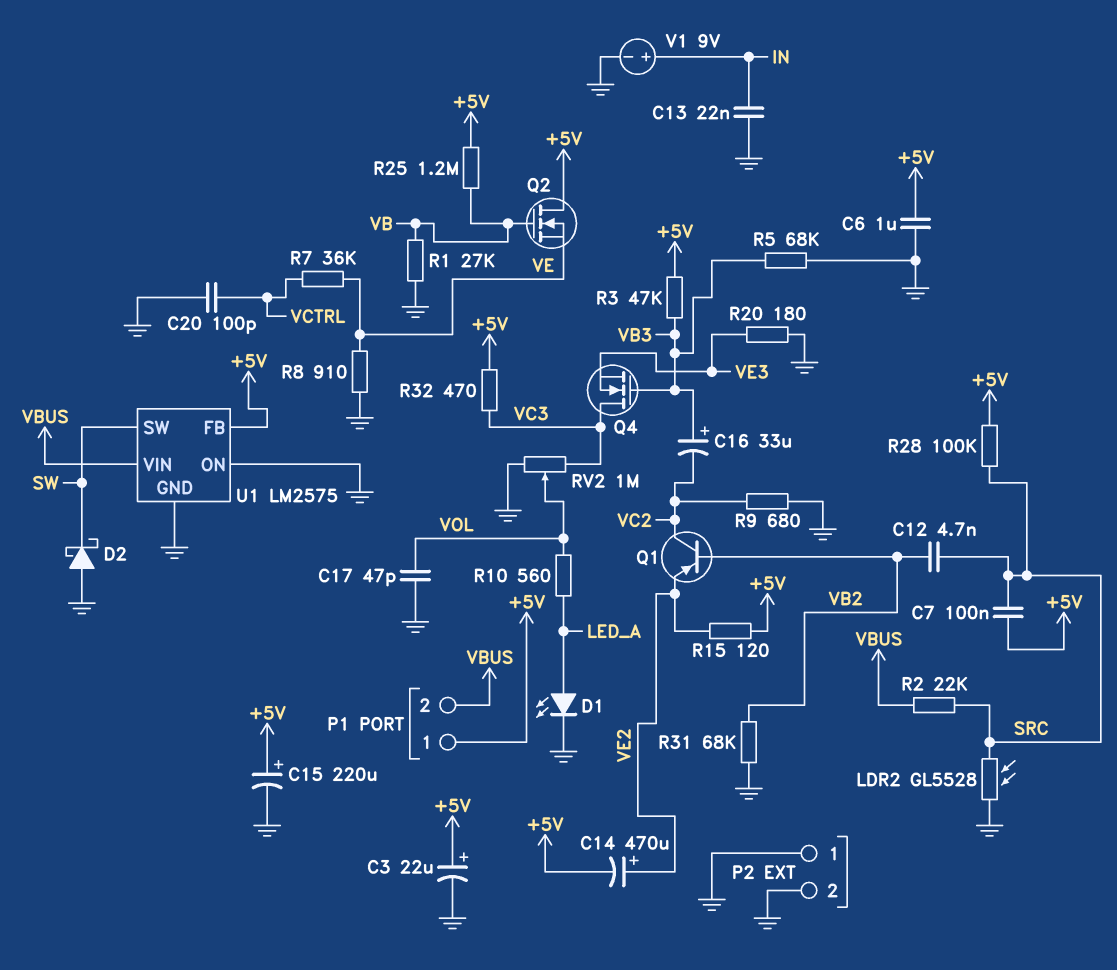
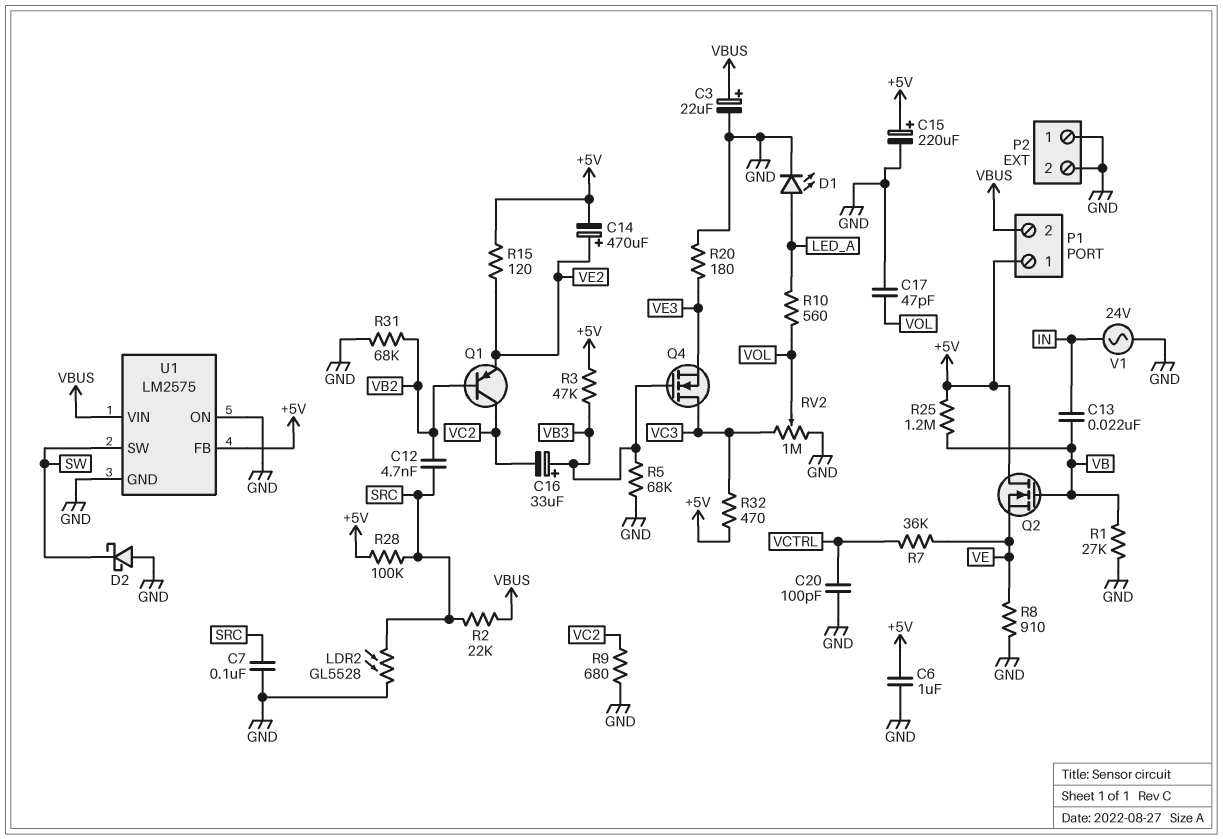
C3: 22uF (plus +5V, minus GND) -> 22uF (plus VBUS, minus GND)
C7: 100nF (+5V, SRC) -> 100nF (GND, SRC)
C13: 22nF (GND, IN) -> 22nF (IN, VB)
V1: 9V (plus IN, minus GND) -> AC 24V (GND, IN)

